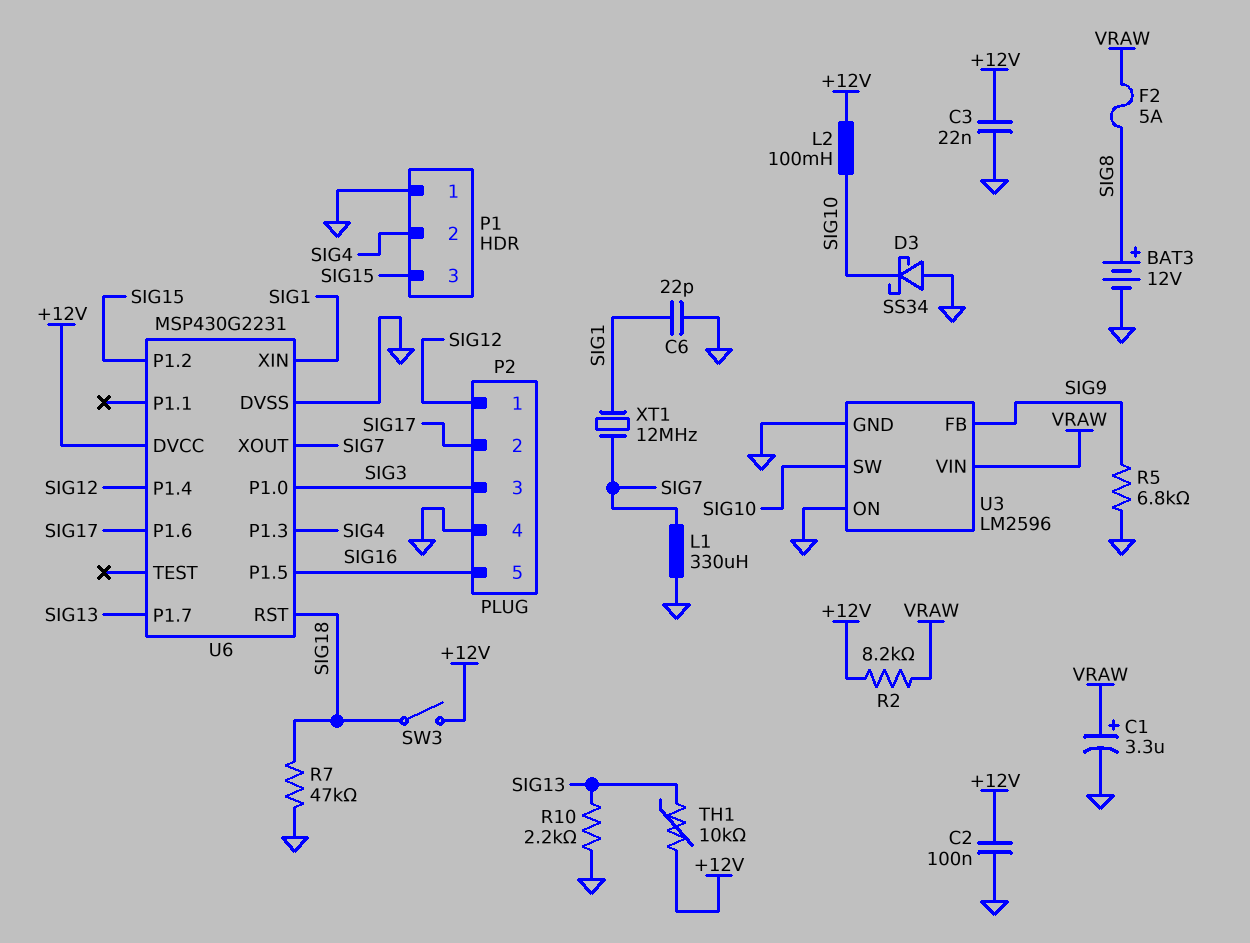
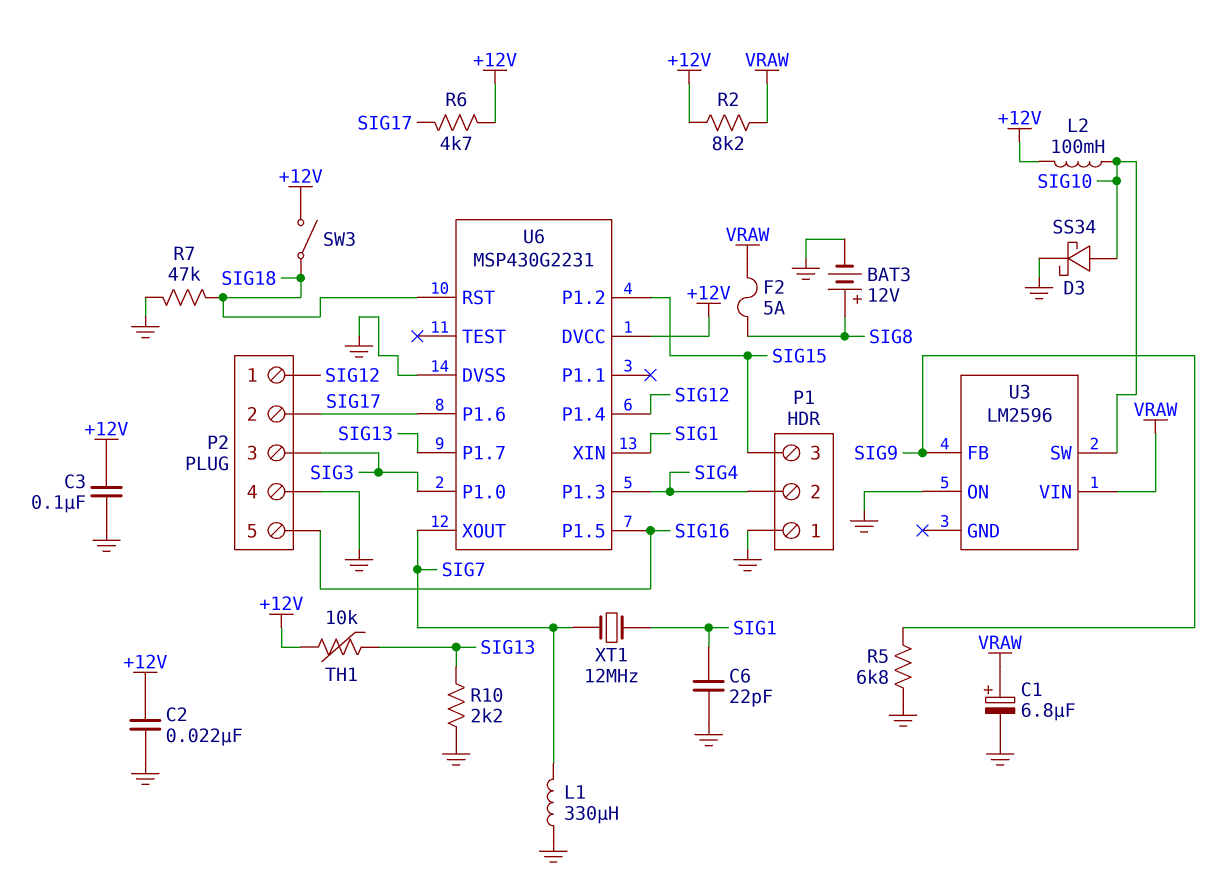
C1: 3.3uF (plus VRAW, minus GND) -> 6.8uF (plus VRAW, minus GND)
C2: 100nF (+12V, GND) -> 22nF (+12V, GND)
C3: 22nF (+12V, GND) -> 100nF (+12V, GND)
D3: schottky SS34 (A GND, K SIG10) -> schottky SS34 (A SIG10, K GND)
R6: none -> 4.7k (+12V, SIG17)
U3 pin GND: GND -> none

